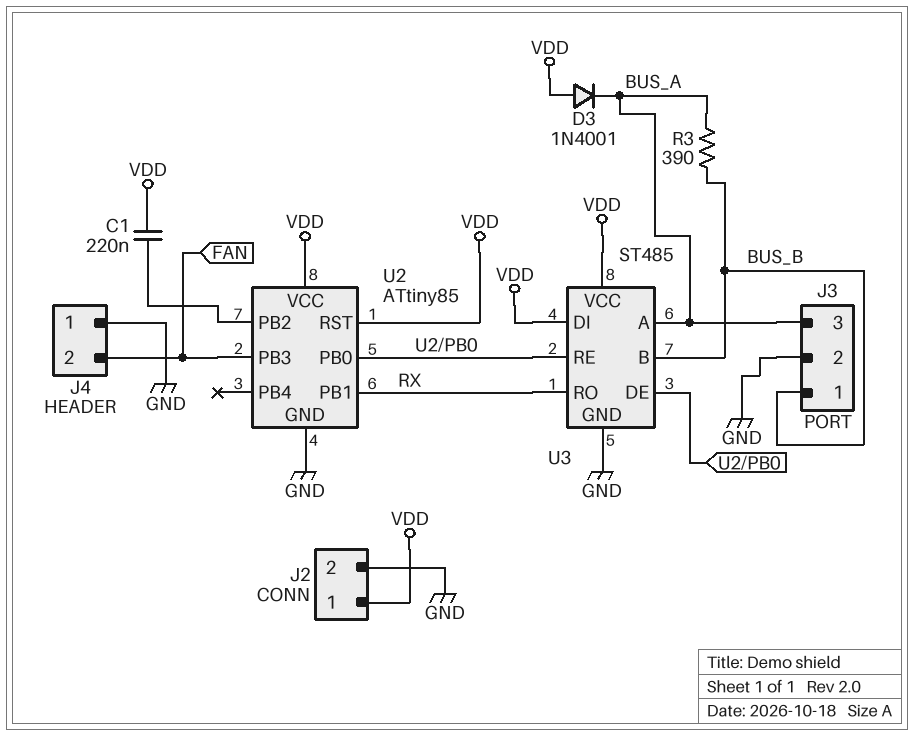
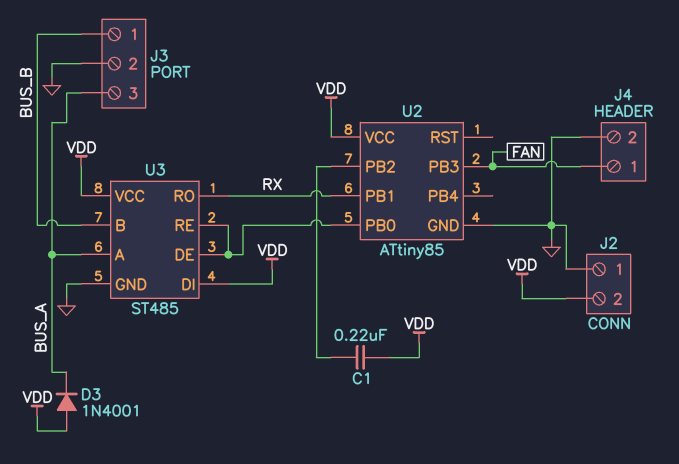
J2 pin 1: VDD -> GND
J2 pin 2: GND -> VDD
J4 pin 1: GND -> FAN
J4 pin 2: FAN -> GND
R3: 390 (BUS_A, BUS_B) -> none
U2 pin RST: VDD -> none

